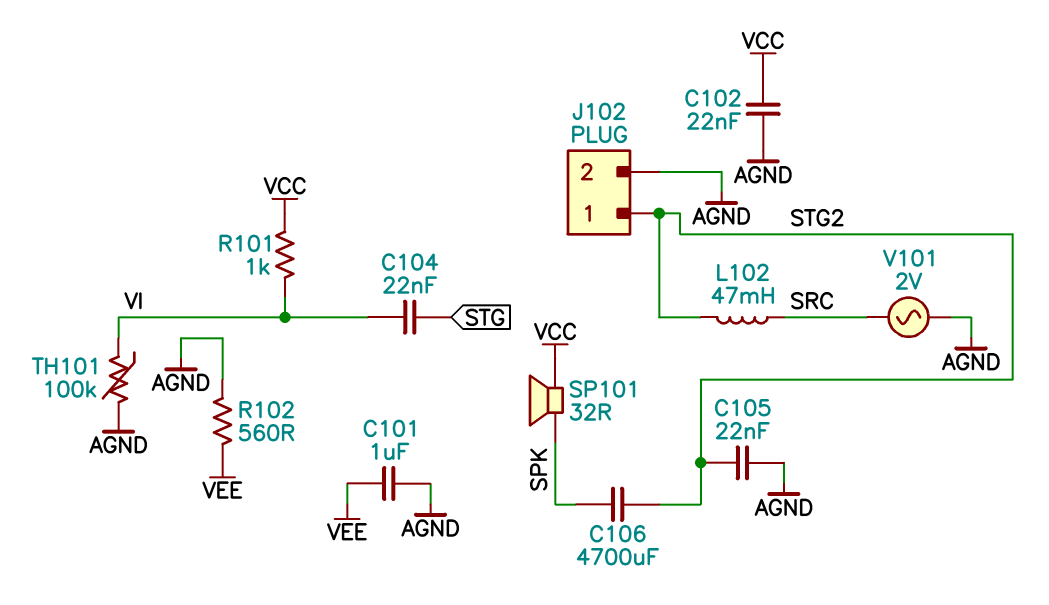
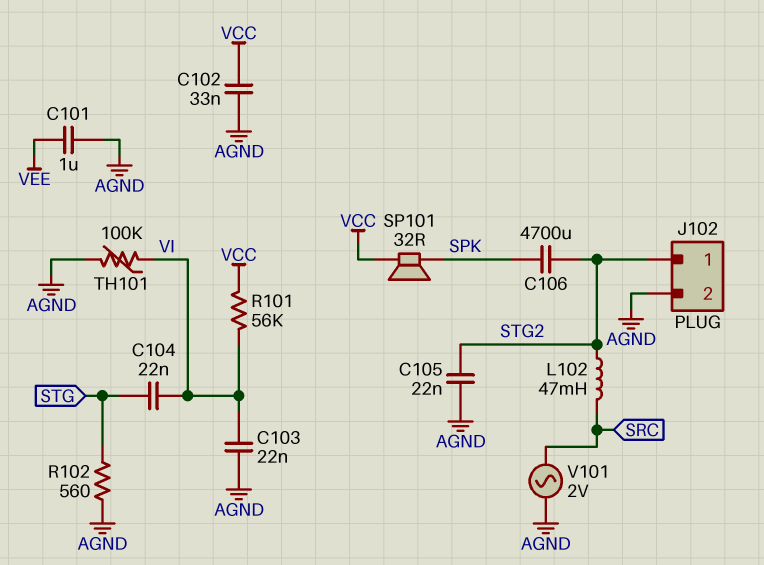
C102: 22nF (AGND, VCC) -> 33nF (AGND, VCC)
C103: none -> 22nF (AGND, VI)
R101: 1k (VCC, VI) -> 56k (VCC, VI)
R102: 560 (AGND, VEE) -> 560 (AGND, STG)

